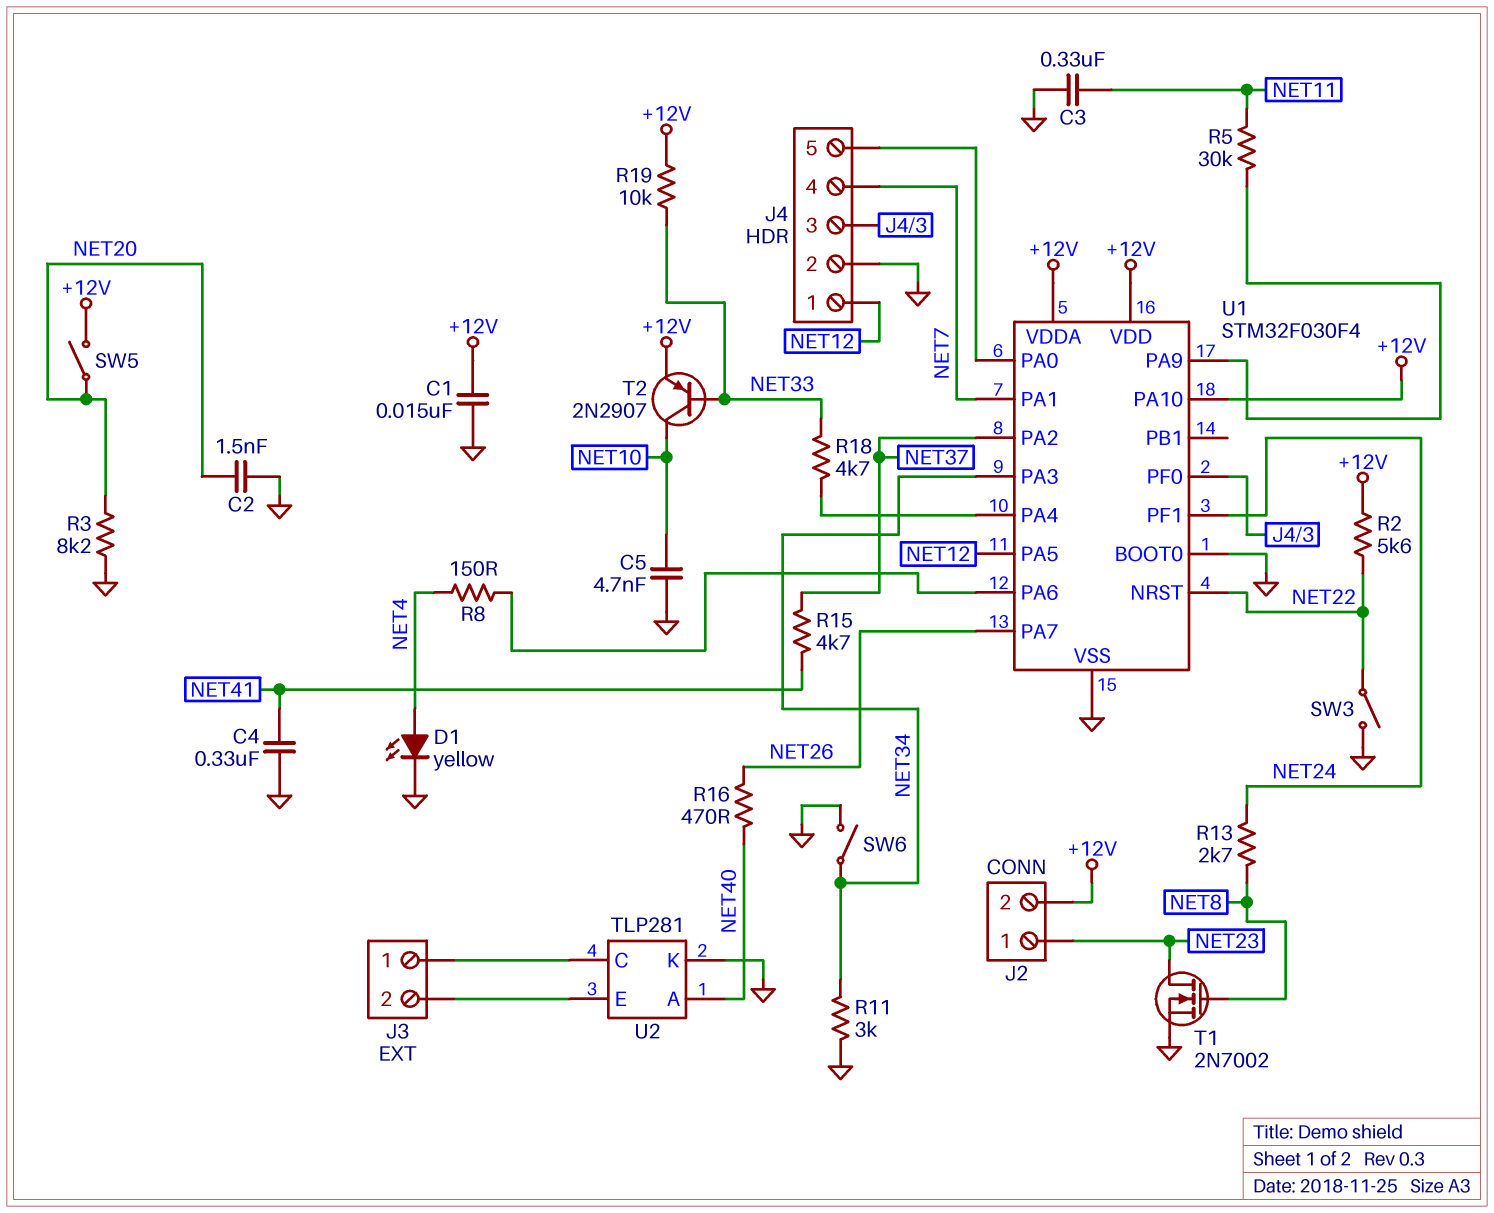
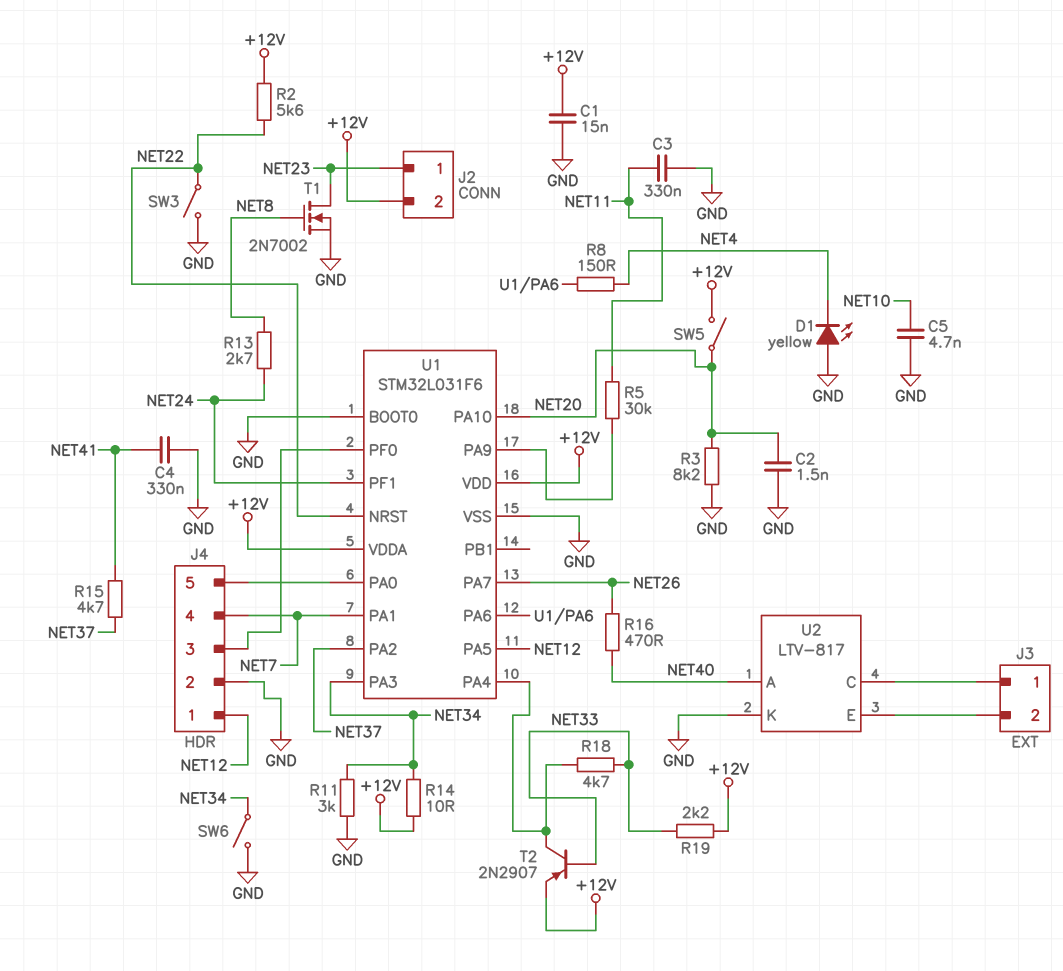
D1: LED yellow (A NET4, K GND) -> LED yellow (A GND, K NET4)
R14: none -> 10 (+12V, NET34)
R19: 10k (+12V, NET33) -> 2.2k (+12V, NET33)
T2: PNP 2N2907 (B NET33, C NET10, E +12V) -> PNP 2N2907 (B NET33, C U1/PA4, E +12V)
U1: STM32F030F4 -> STM32L031F6
U1 pin PA10: +12V -> NET20
U2: TLP281 -> LTV-817

